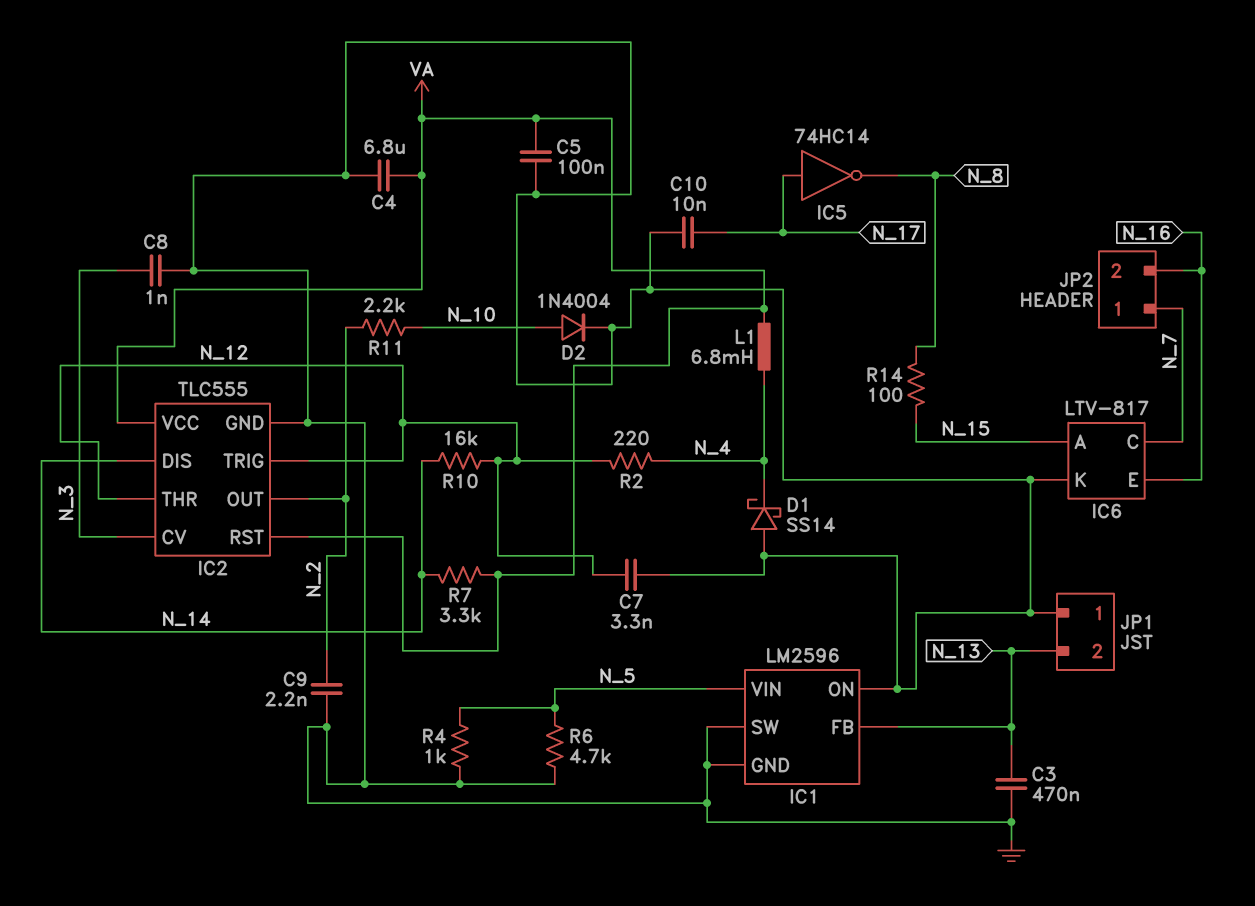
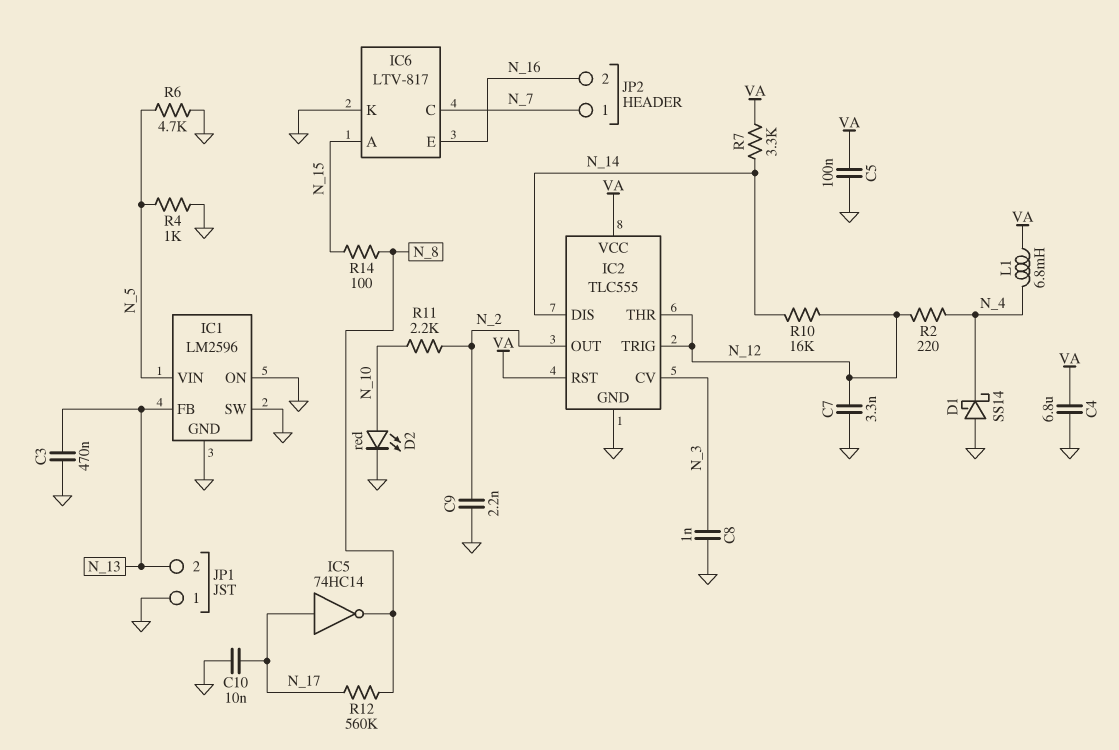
D2: diode 1N4004 (A N_10, K GND) -> LED red (A N_10, K GND)
R12: none -> 560k (N_8, N_17)

